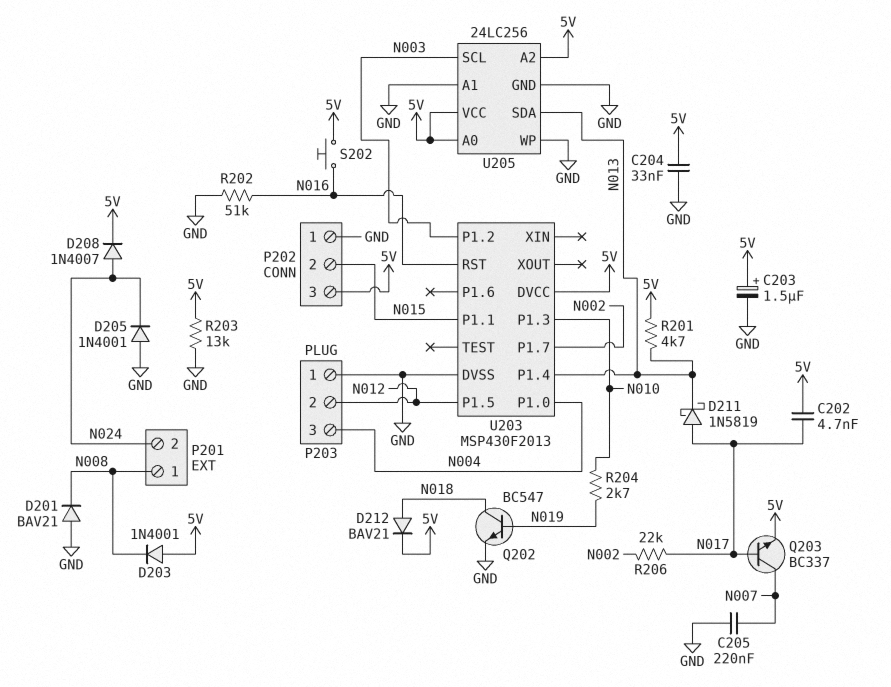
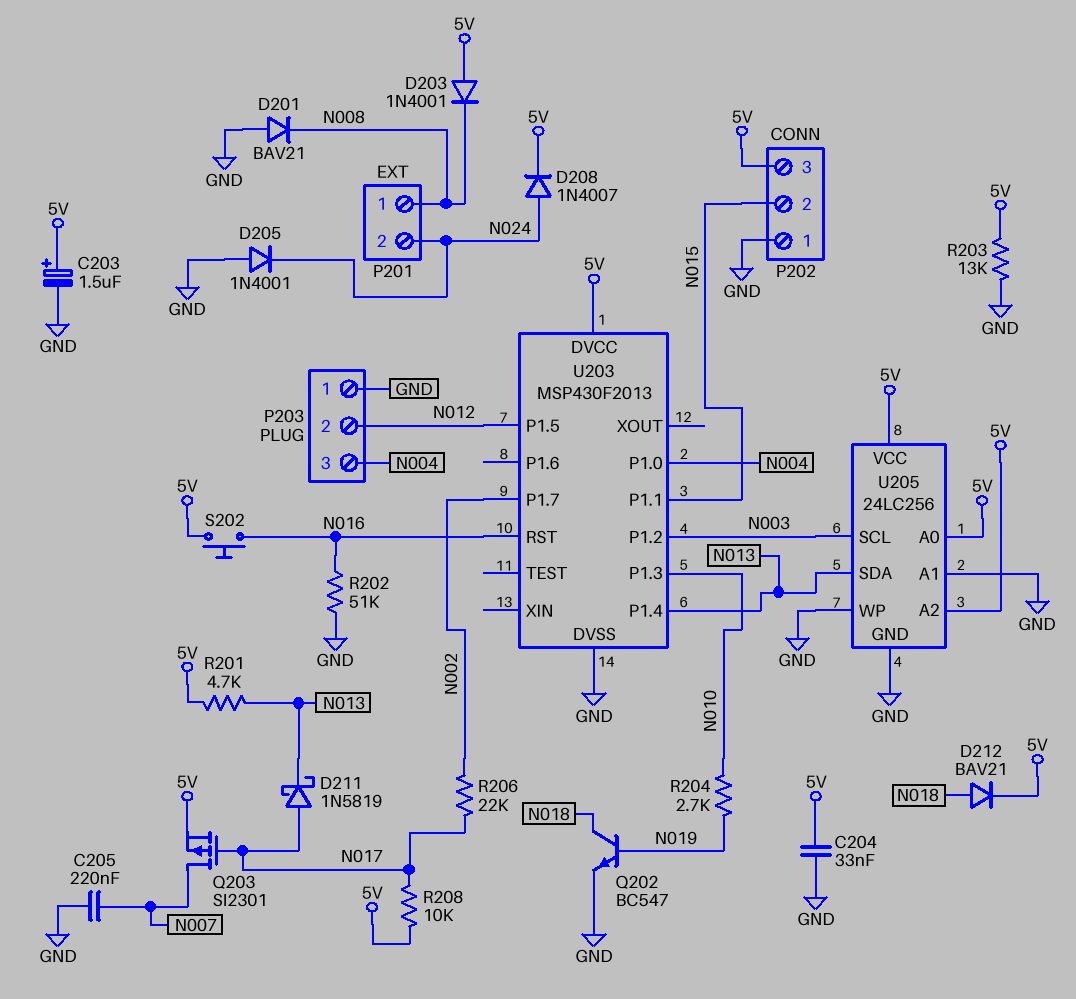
C202: 4.7nF (5V, N017) -> none
Q203: NPN BC337 (B N017, C N007, E 5V) -> PMOS SI2301 (G N017, D N007, S 5V)
R208: none -> 10k (5V, N017)

